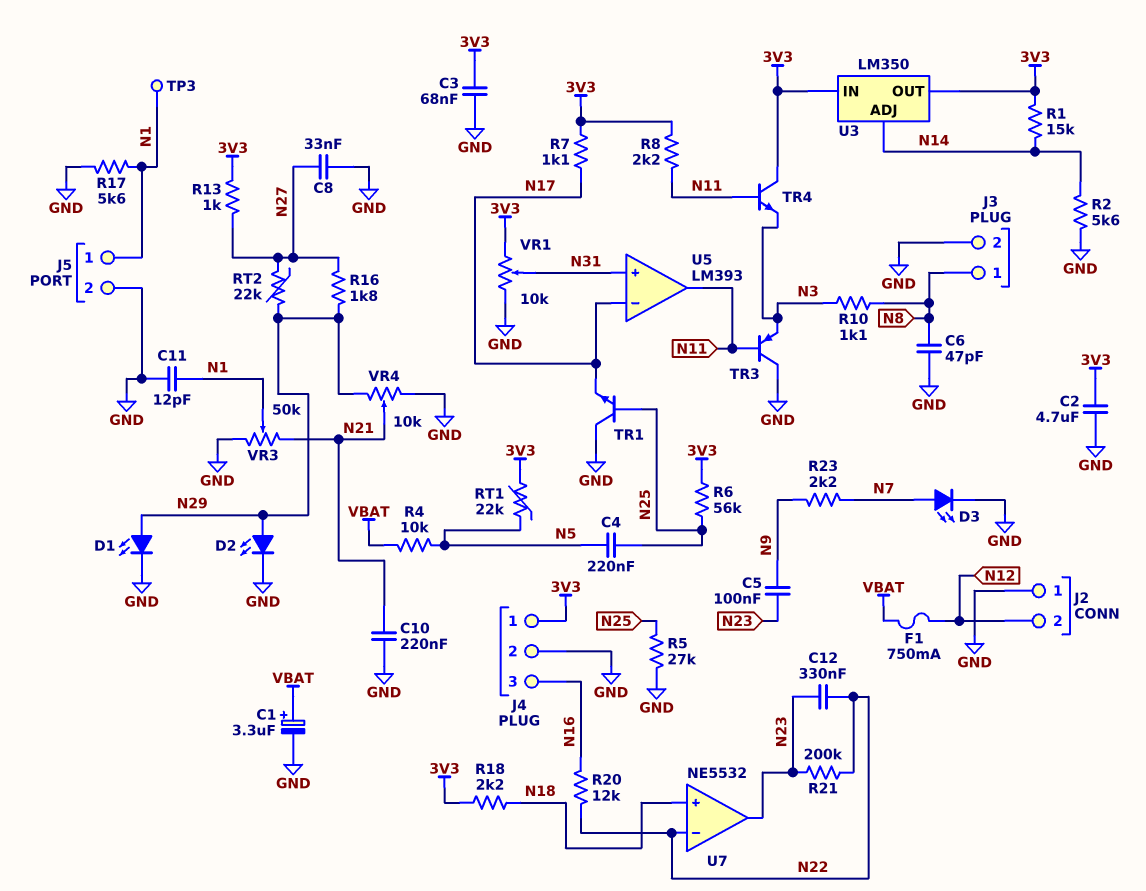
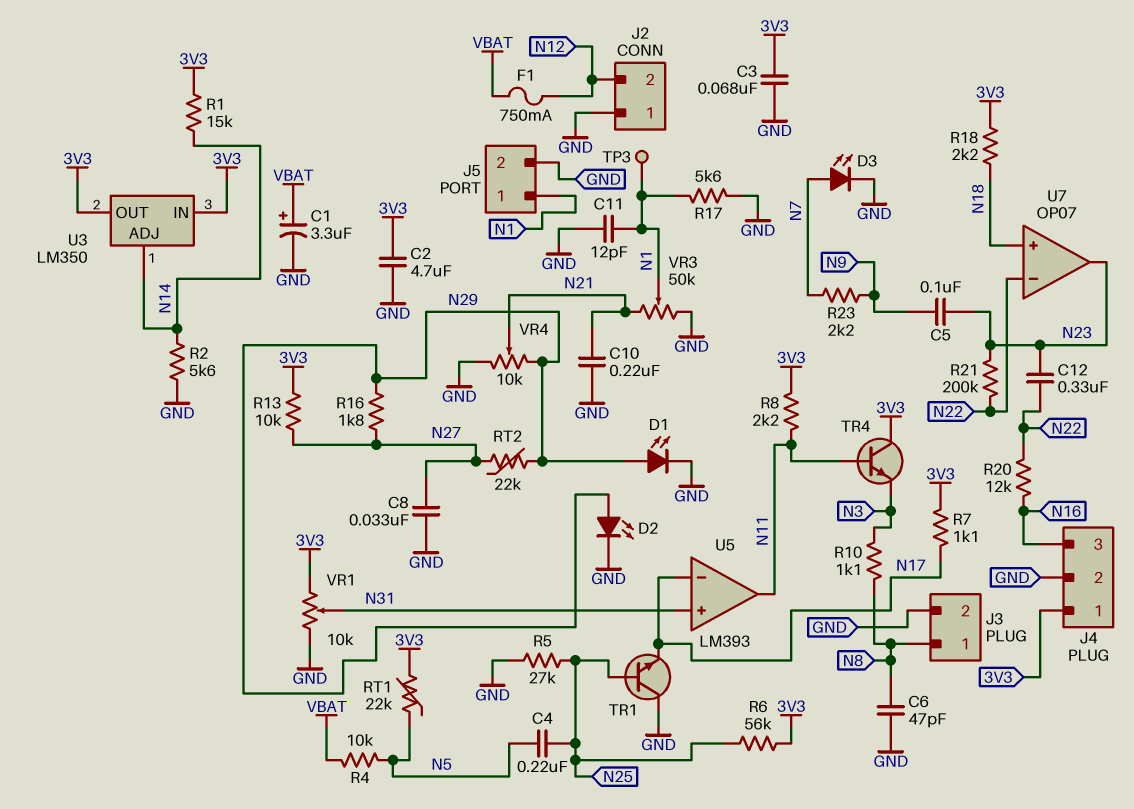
R13: 1k (3V3, N27) -> 10k (3V3, N27)
TR3: PNP (B N11, C GND, E N3) -> none
U7: NE5532 -> OP07

